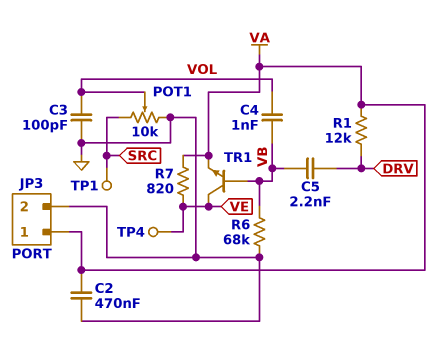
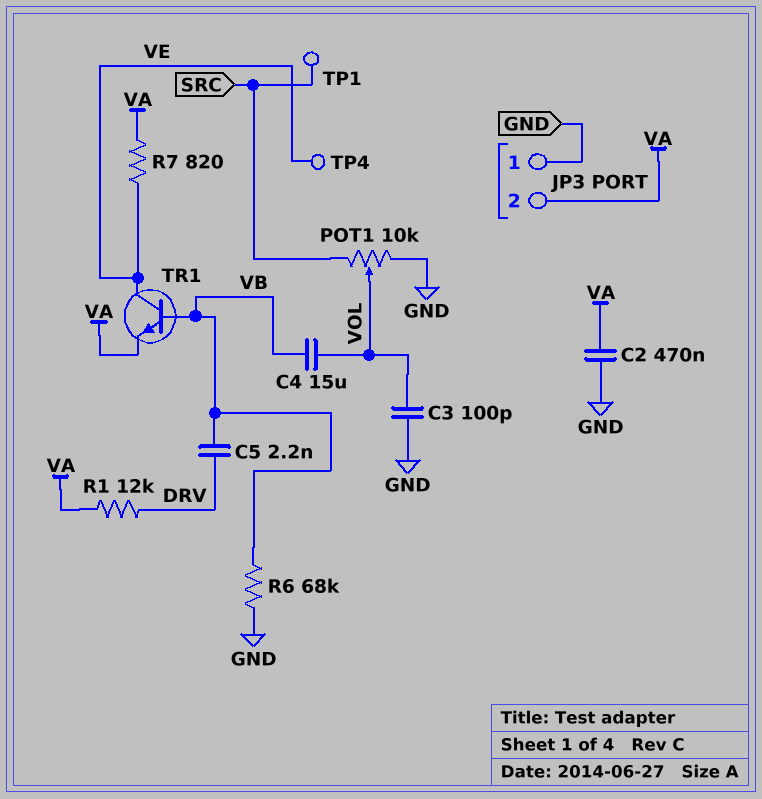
C4: 1nF (VB, VOL) -> 15uF (VB, VOL)
JP3 pin 1: VA -> GND
JP3 pin 2: GND -> VA

